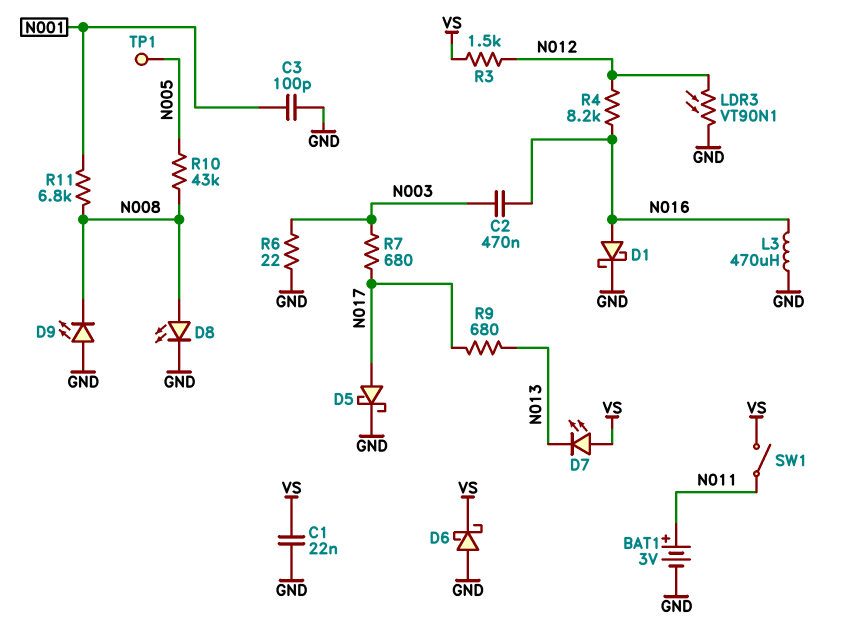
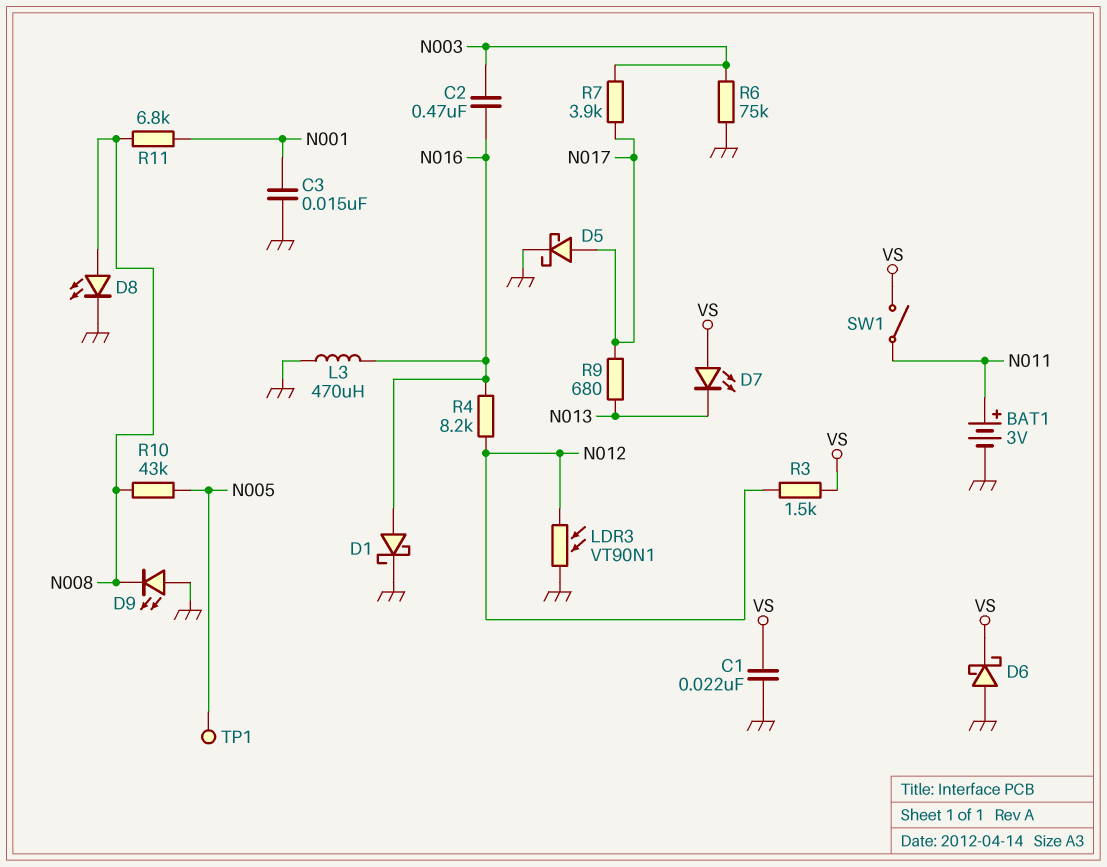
C3: 100pF (GND, N001) -> 15nF (GND, N001)
R6: 22 (GND, N003) -> 75k (GND, N003)
R7: 680 (N003, N017) -> 3.9k (N003, N017)

